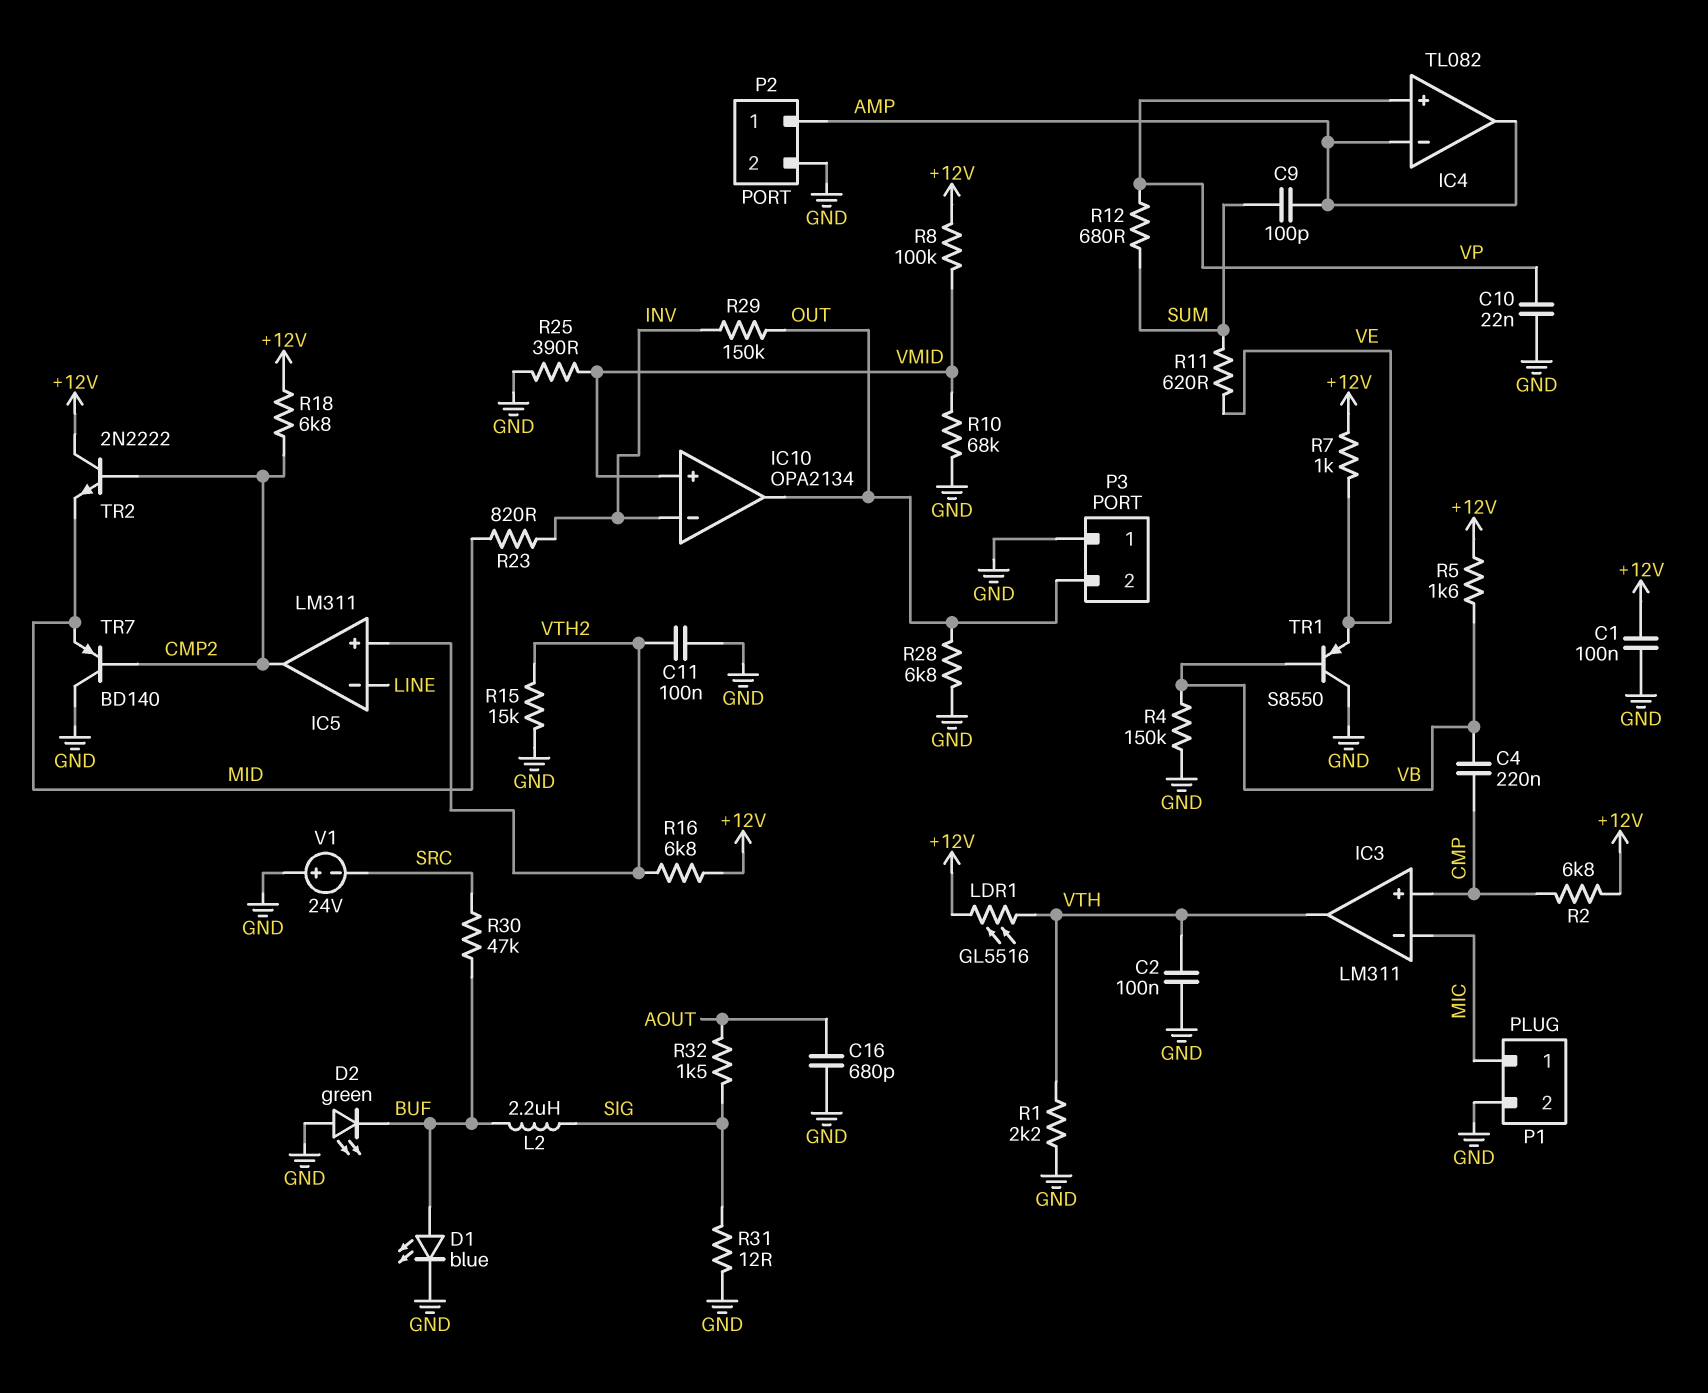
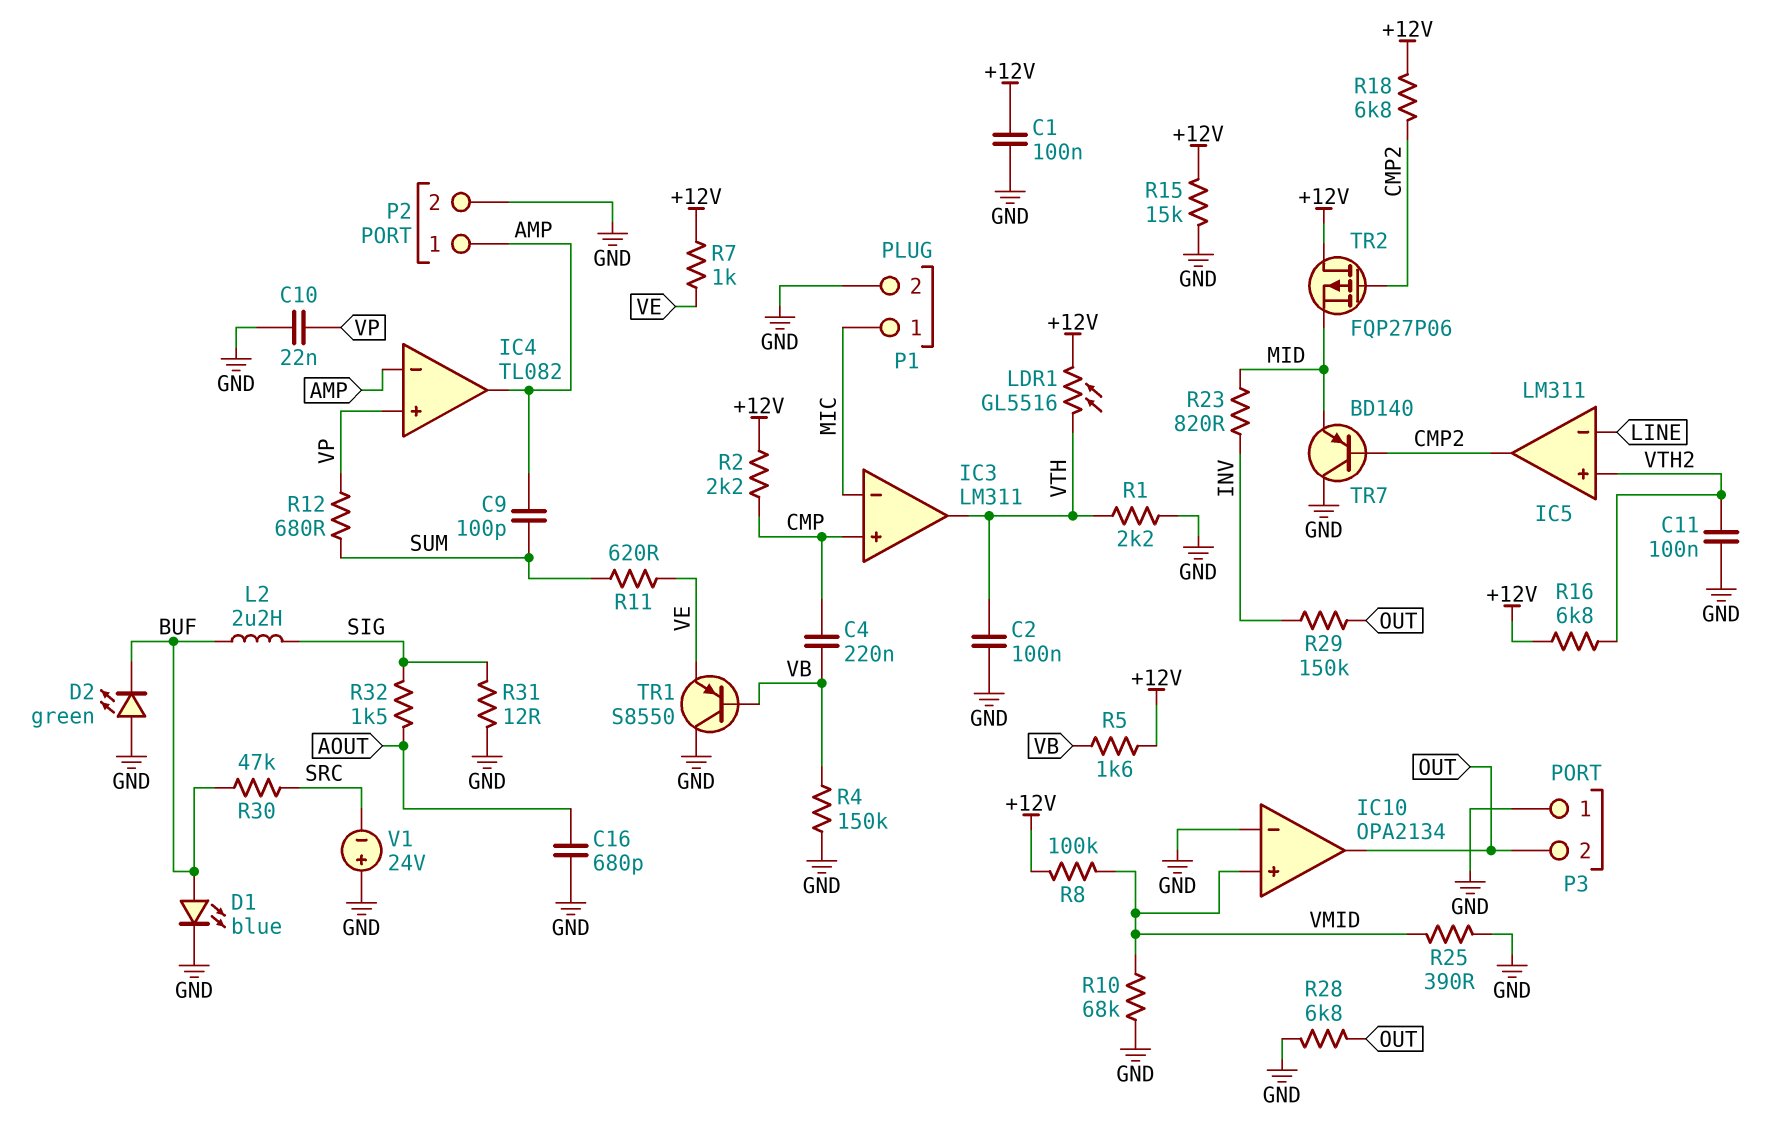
IC10 pin in-: INV -> GND
R2: 6.8k (+12V, CMP) -> 2.2k (+12V, CMP)
R15: 15k (GND, VTH2) -> 15k (+12V, GND)
TR2: NPN 2N2222 (B CMP2, C +12V, E MID) -> PMOS FQP27P06 (G CMP2, D +12V, S MID)

